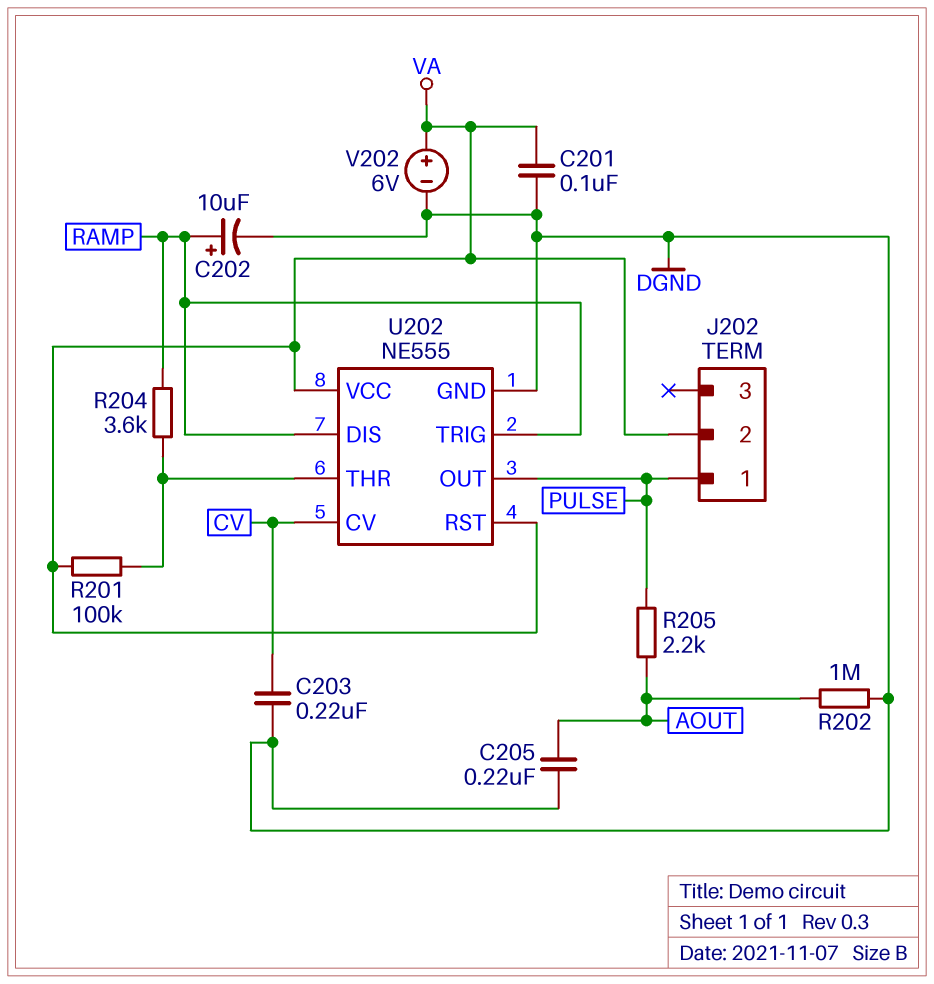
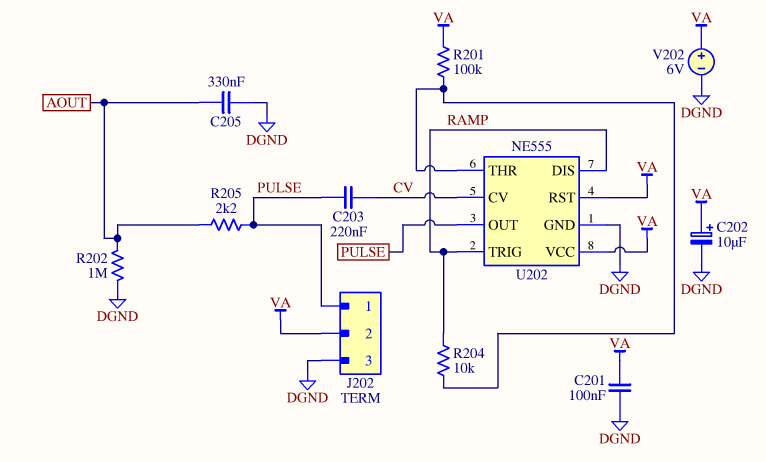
C202: 10uF (plus RAMP, minus DGND) -> 10uF (plus VA, minus DGND)
C203: 220nF (CV, DGND) -> 220nF (CV, PULSE)
C205: 220nF (AOUT, DGND) -> 330nF (AOUT, DGND)
J202 pin 3: none -> DGND
R204: 3.6k (RAMP, U202/THR) -> 10k (RAMP, U202/THR)

